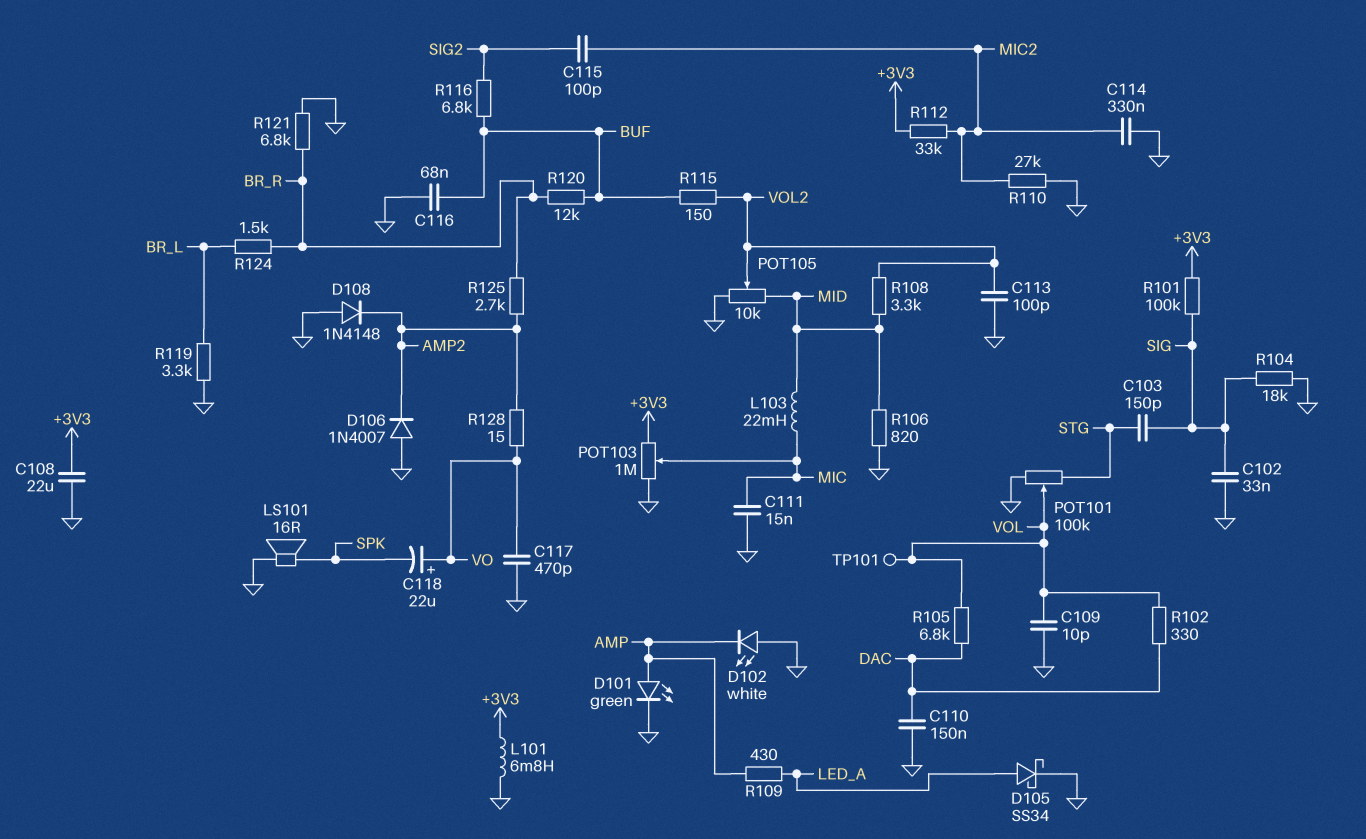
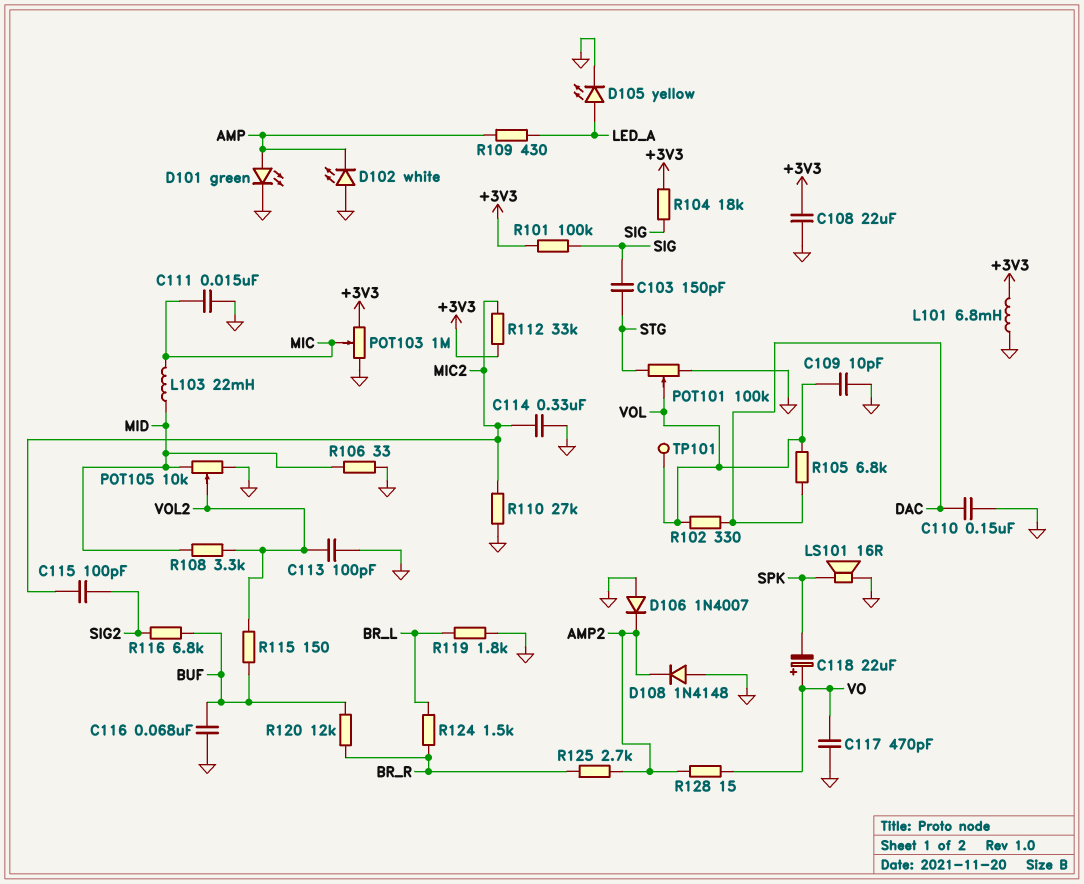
C102: 33nF (GND, SIG) -> none
D105: schottky SS34 (A LED_A, K GND) -> LED yellow (A LED_A, K GND)
R104: 18k (GND, SIG) -> 18k (+3V3, SIG)
R106: 820 (GND, MID) -> 33 (GND, MID)
R119: 3.3k (BR_L, GND) -> 1.8k (BR_L, GND)
R121: 6.8k (BR_R, GND) -> none

